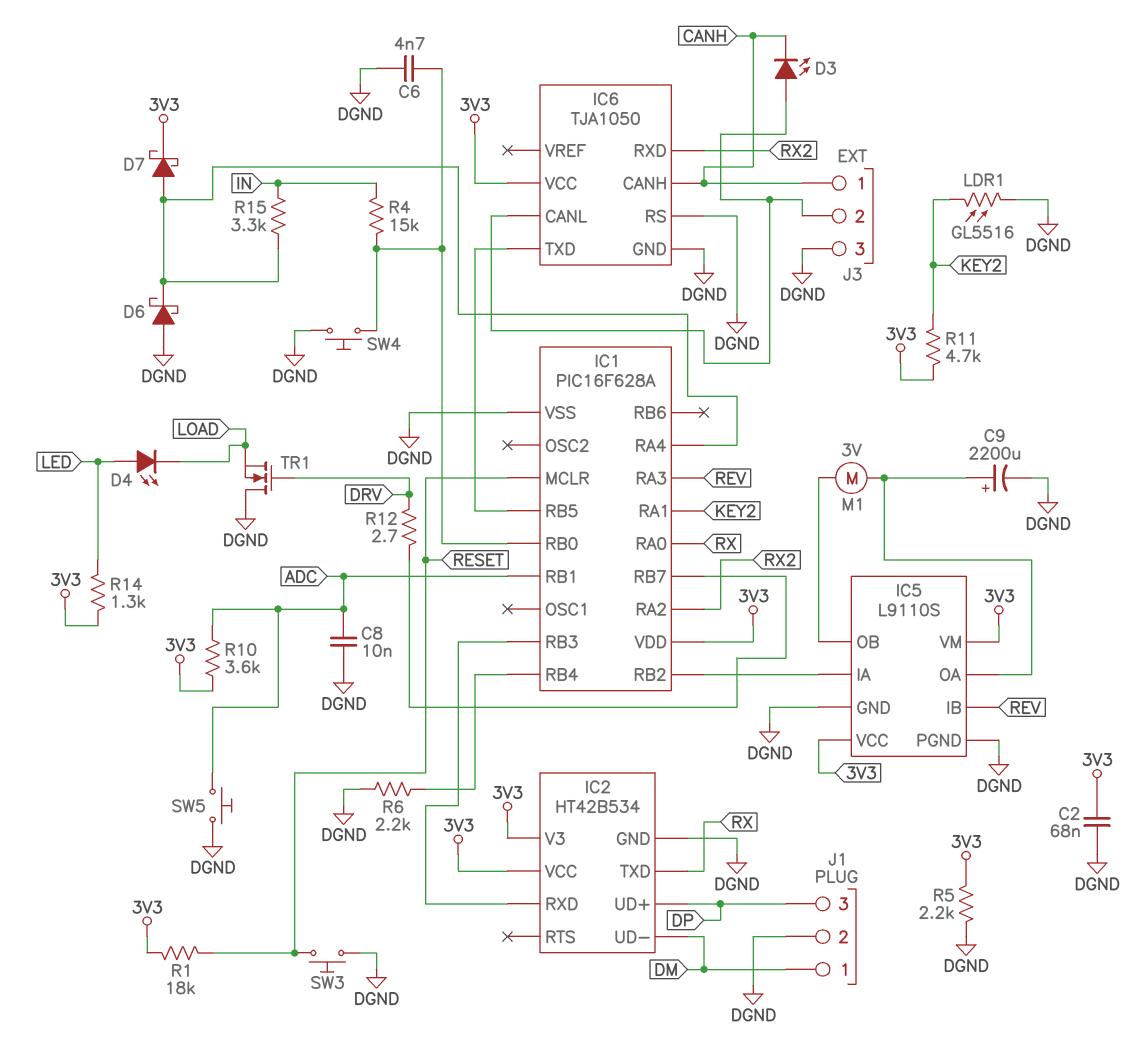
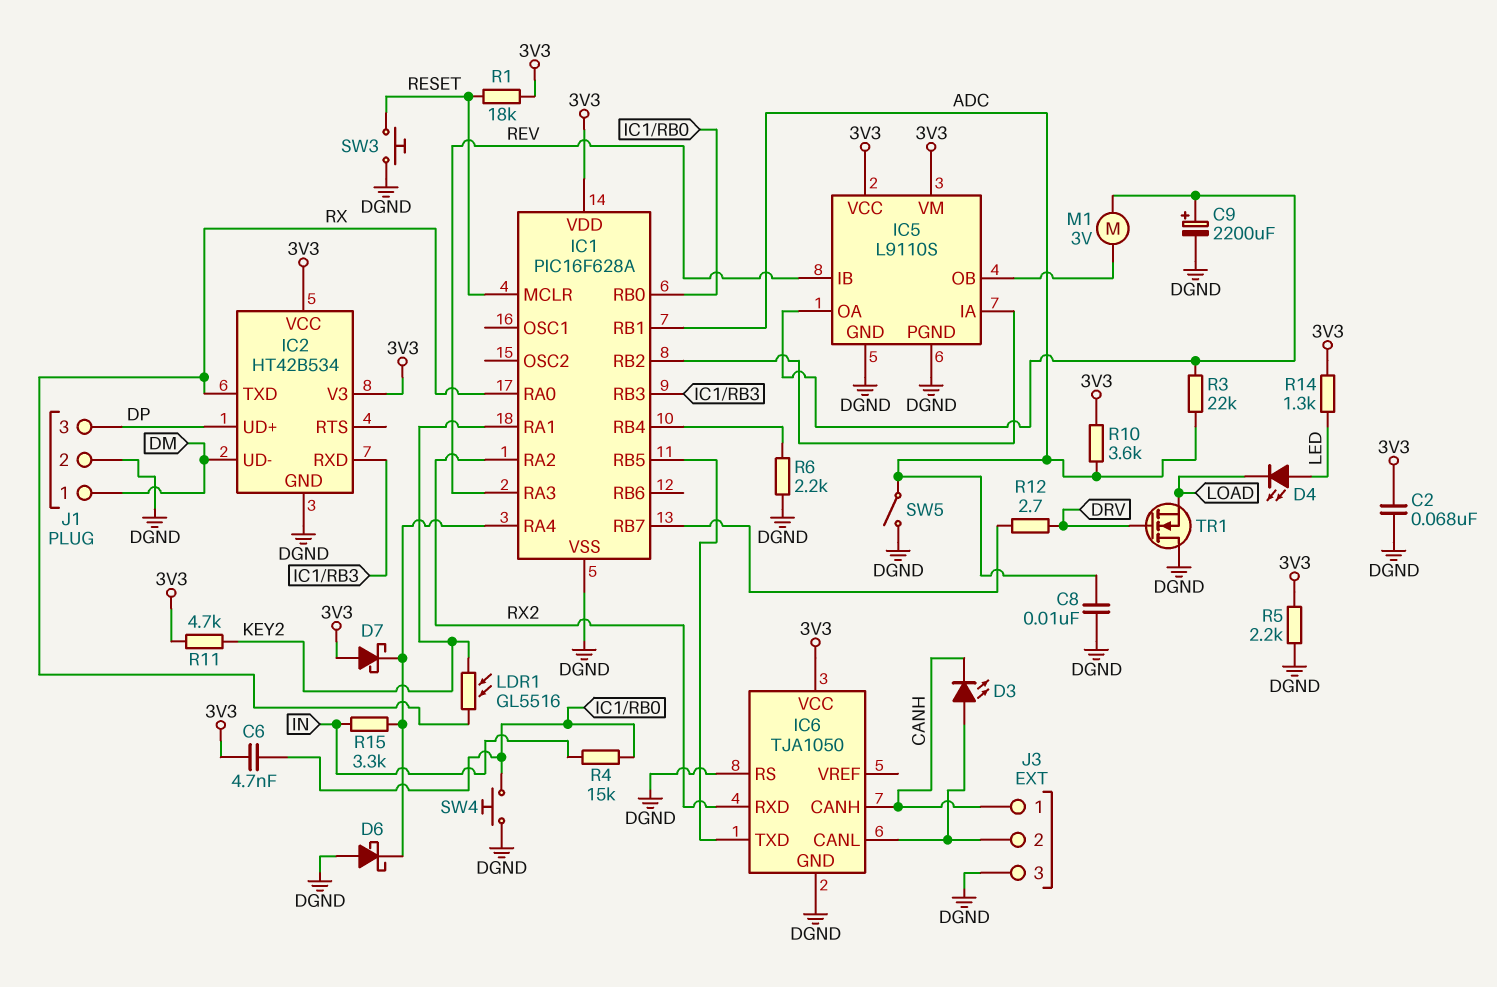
C6: 4.7nF (DGND, IC1/RB0) -> 4.7nF (3V3, IC1/RB0)
D7: schottky (A IC1/RA4, K 3V3) -> schottky (A 3V3, K IC1/RA4)
LDR1: GL5516 (DGND, KEY2) -> GL5516 (KEY2, RX)
R3: none -> 22k (ADC, IC5/OA)
SW5: button (ADC, DGND) -> switch (ADC, DGND)

